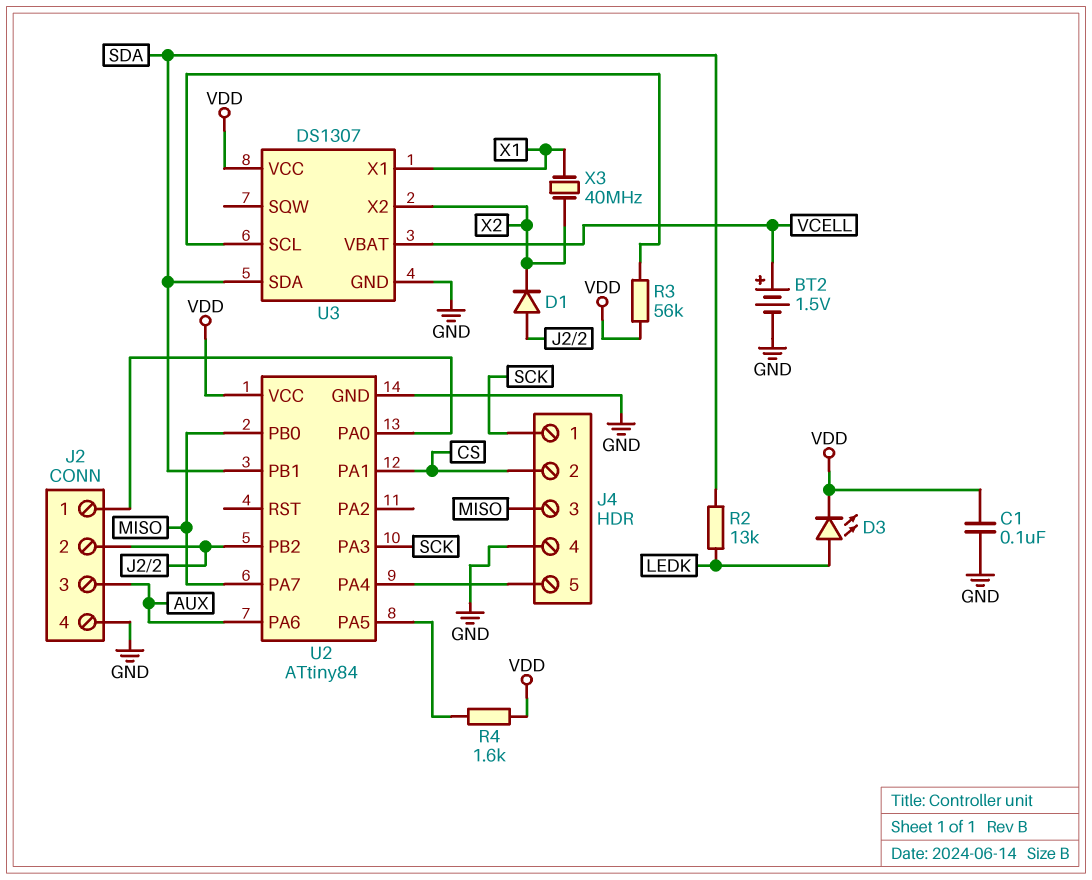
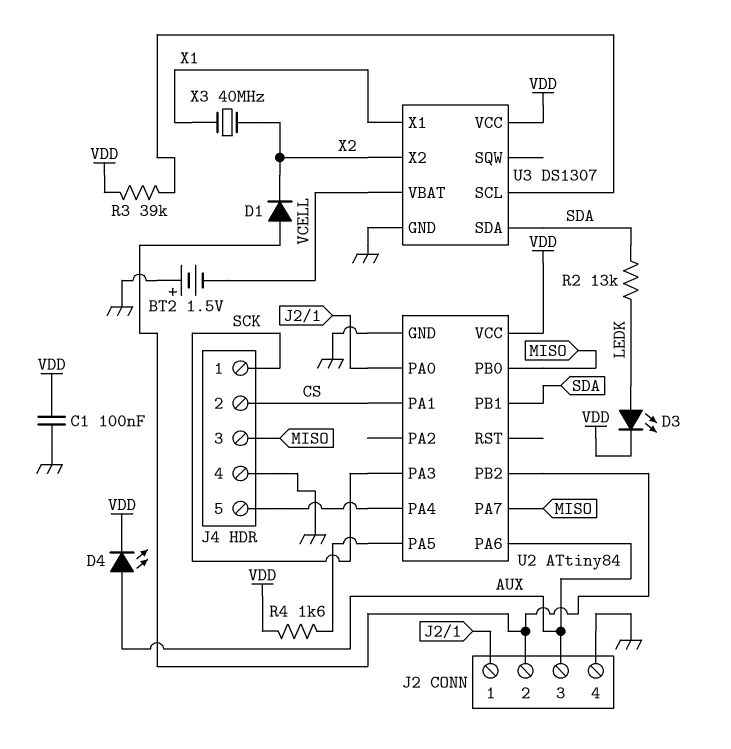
BT2: 1.5V (plus VCELL, minus GND) -> 1.5V (plus GND, minus VCELL)
D4: none -> LED (A AUX, K VDD)
R3: 56k (U3/SCL, VDD) -> 39k (U3/SCL, VDD)

